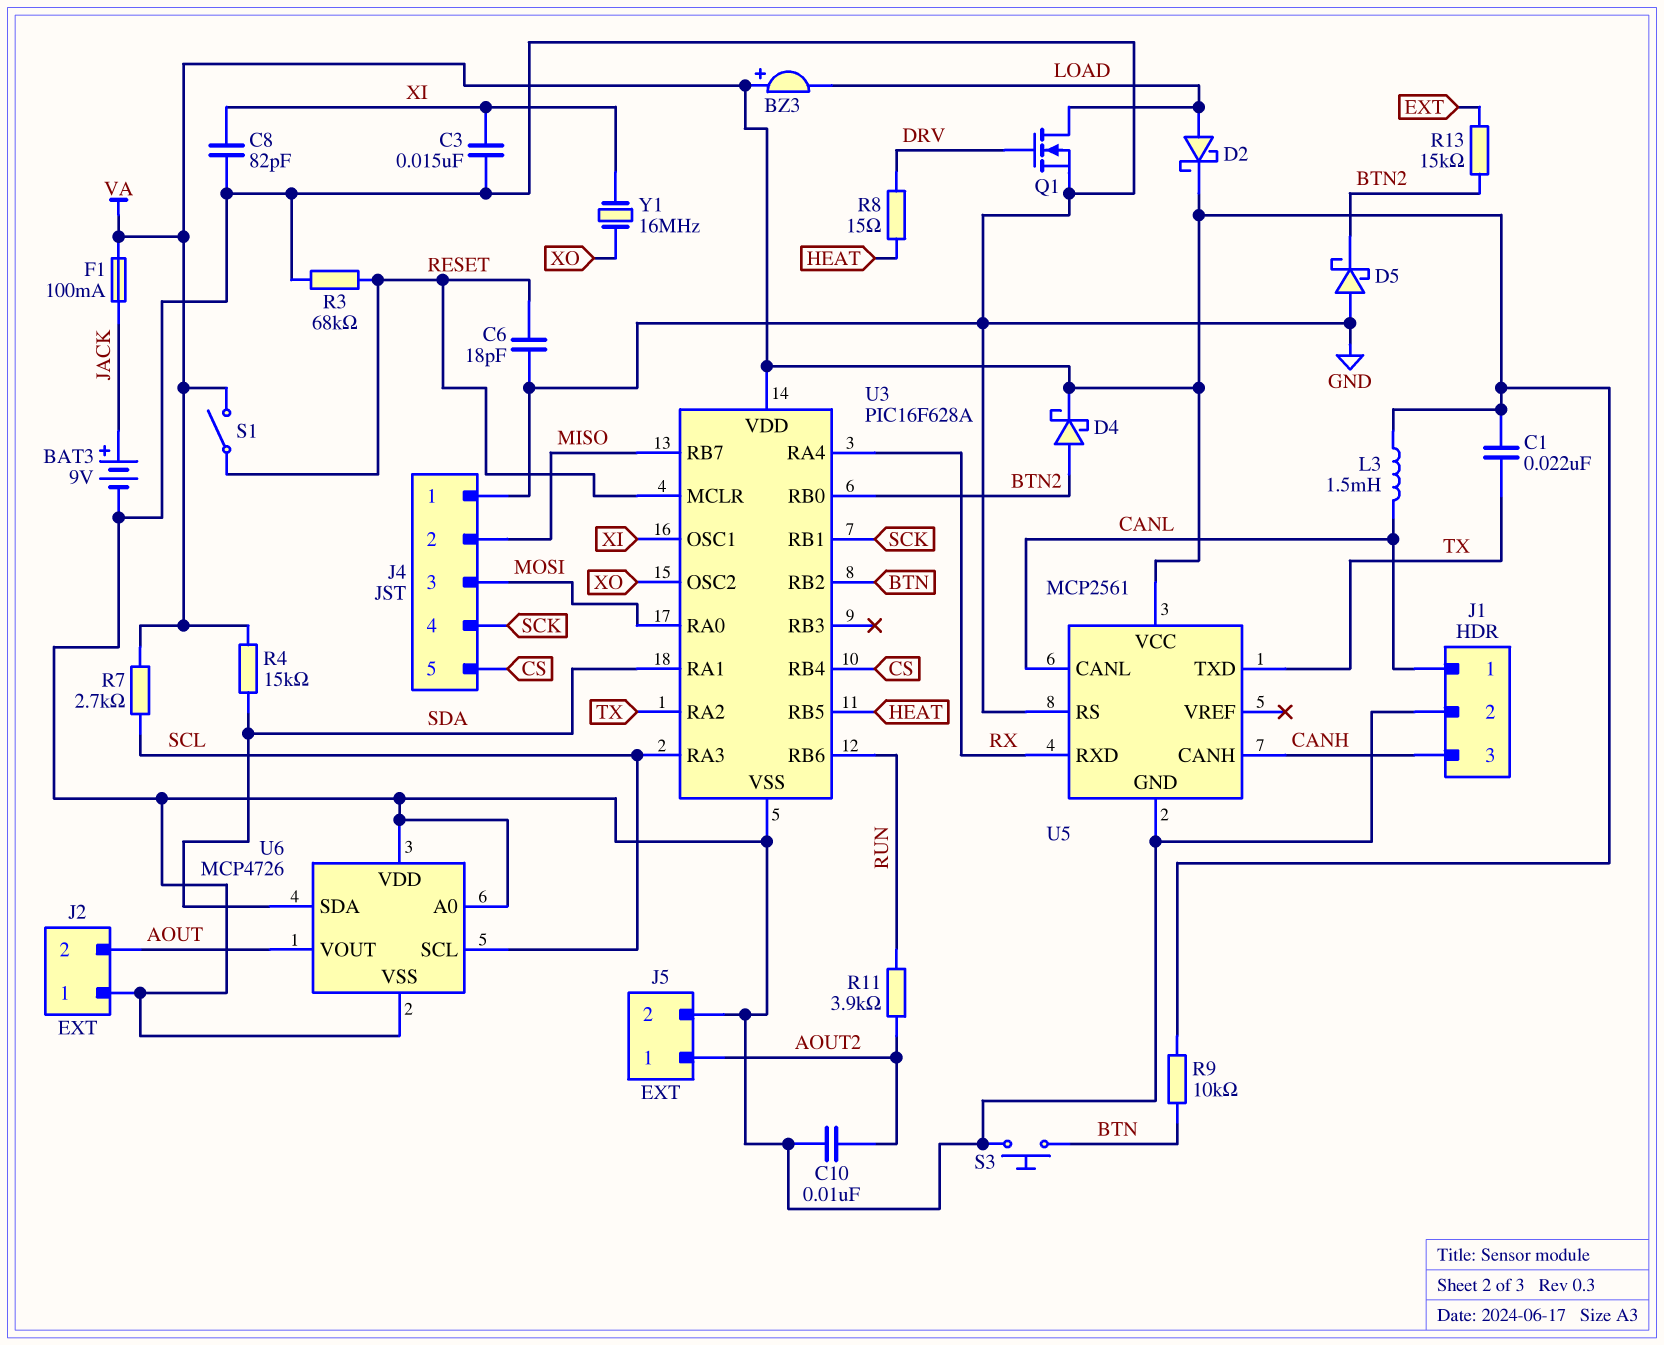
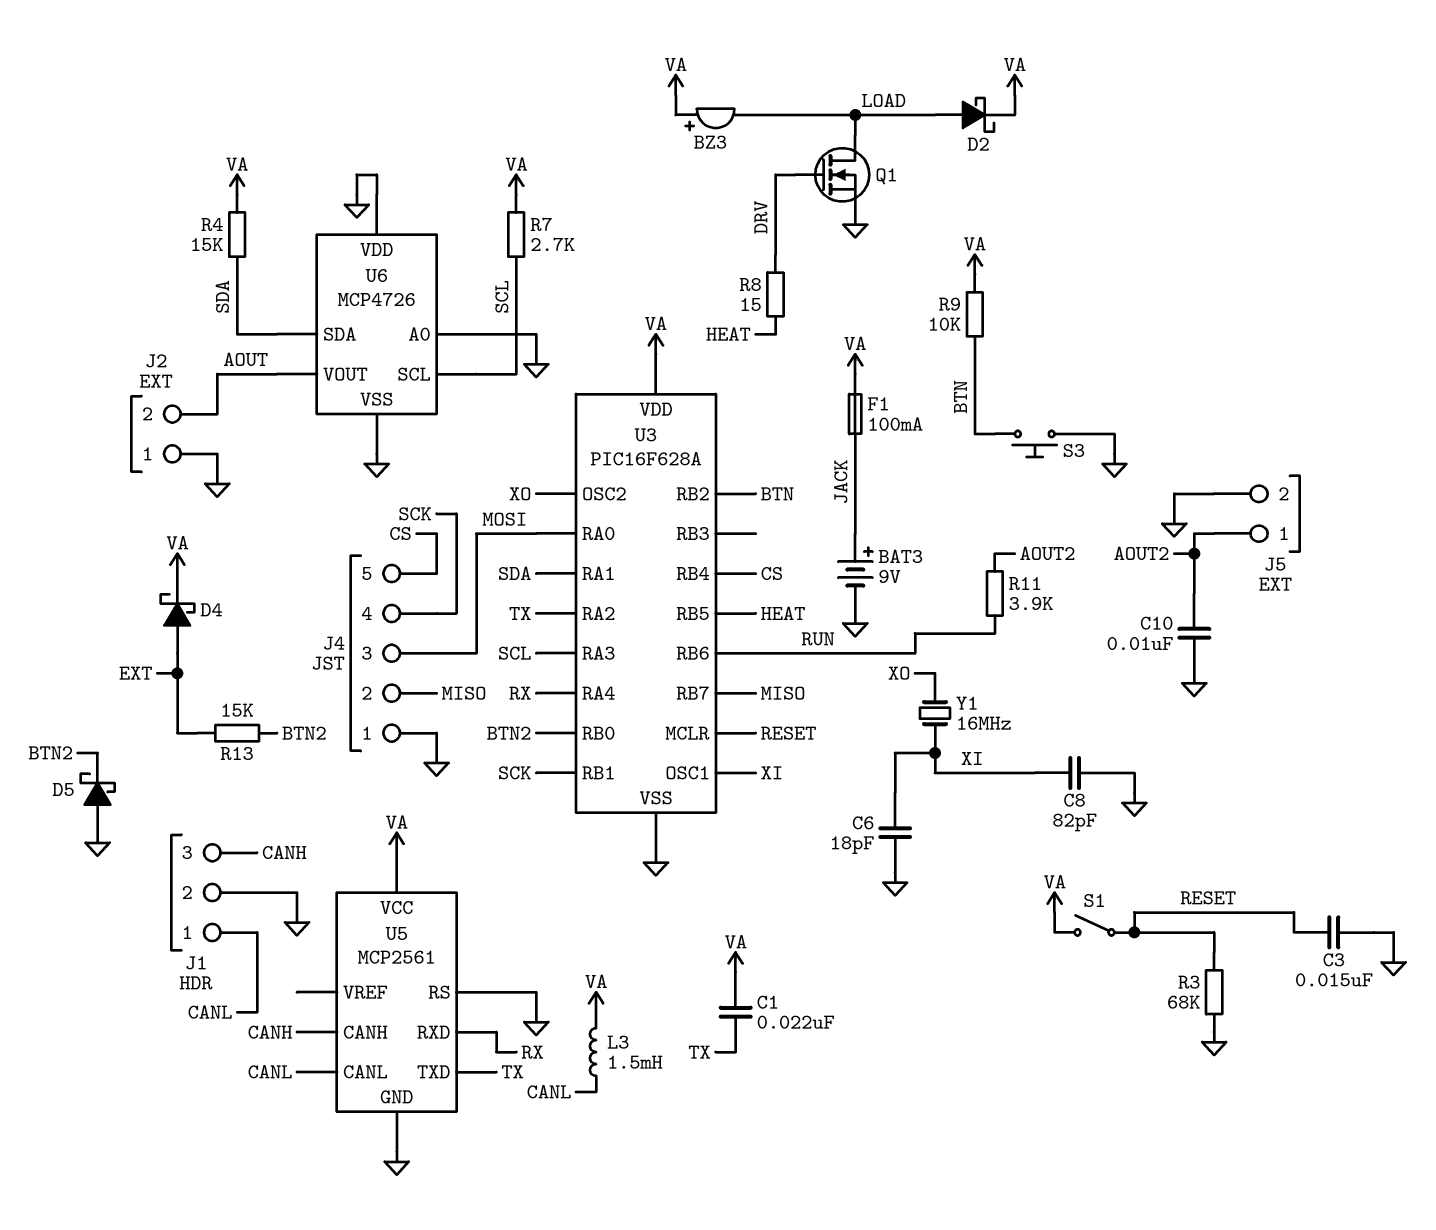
C3: 15nF (GND, XI) -> 15nF (GND, RESET)
C6: 18pF (GND, RESET) -> 18pF (GND, XI)
D4: schottky (A BTN2, K VA) -> schottky (A EXT, K VA)

